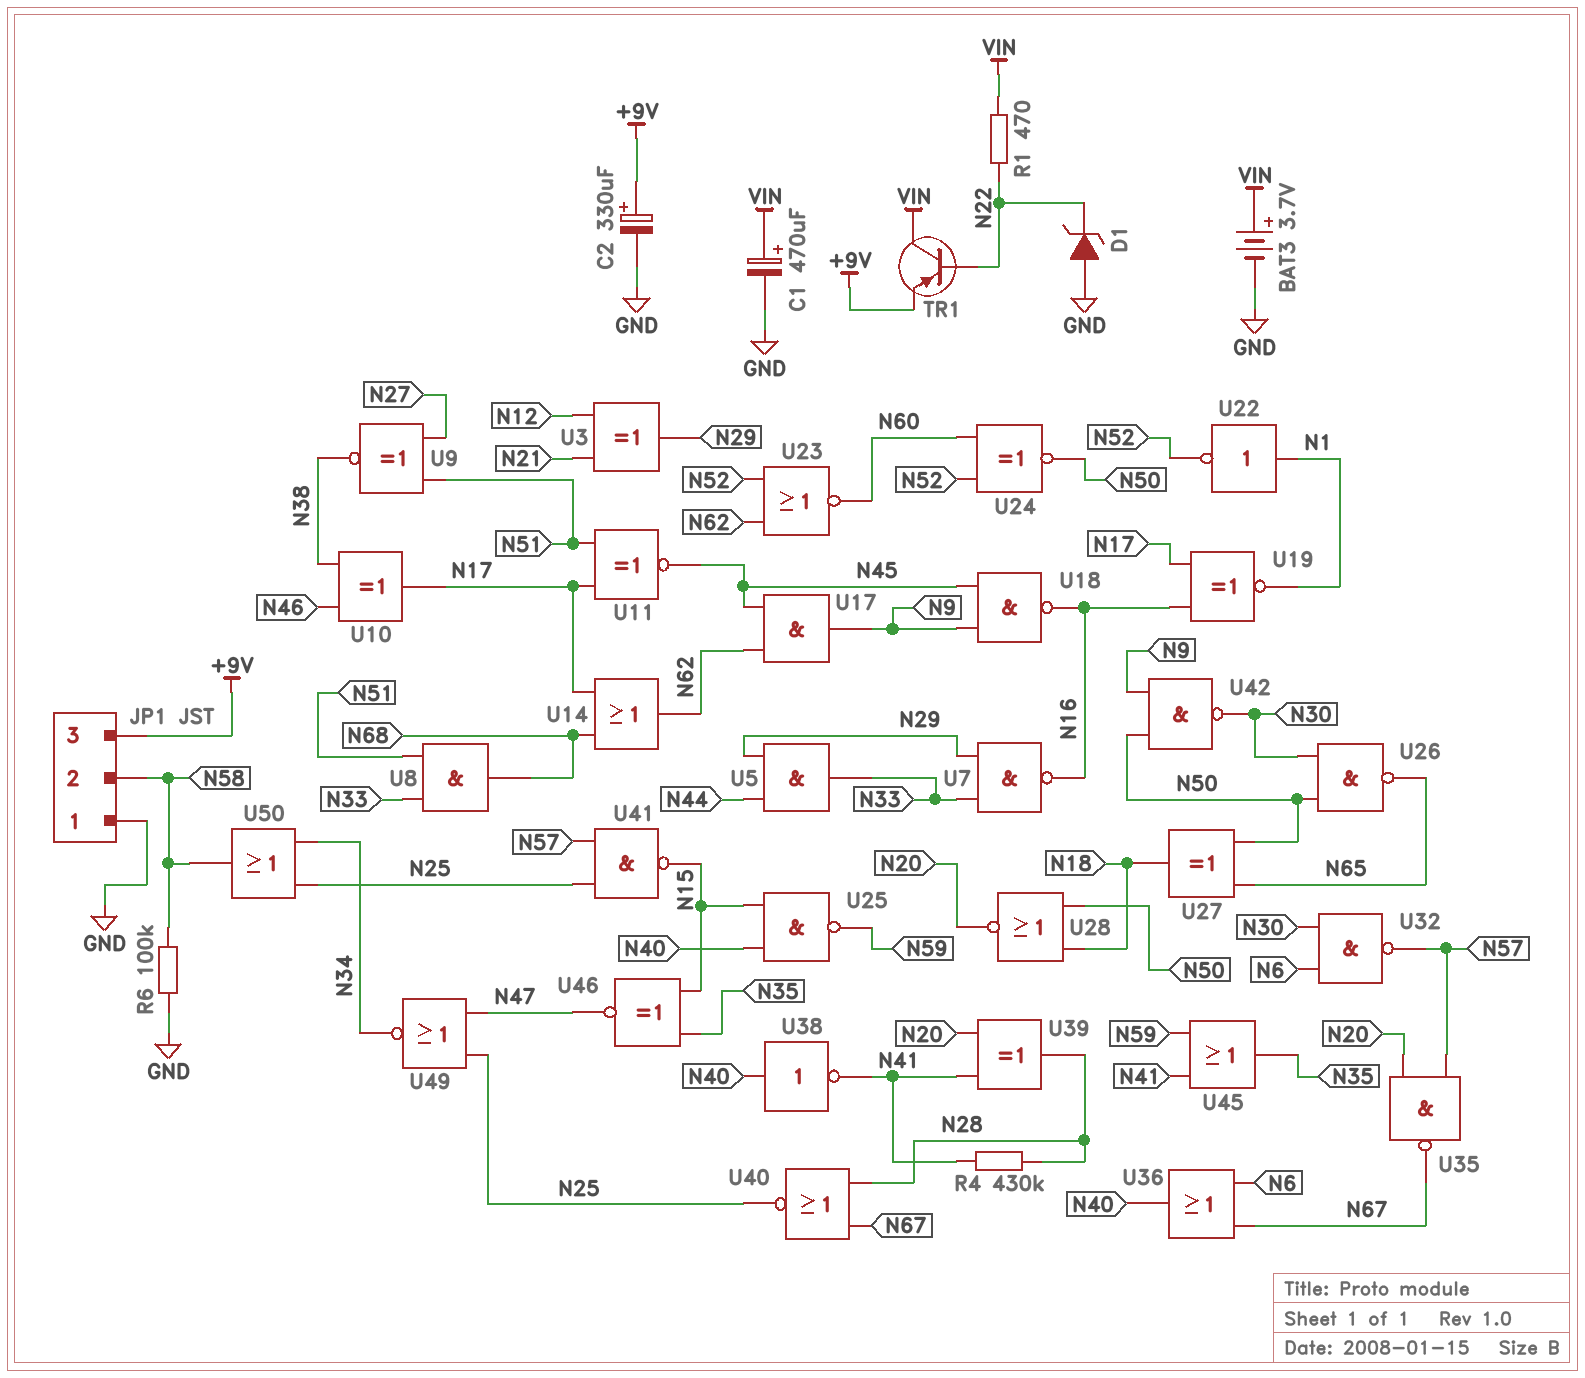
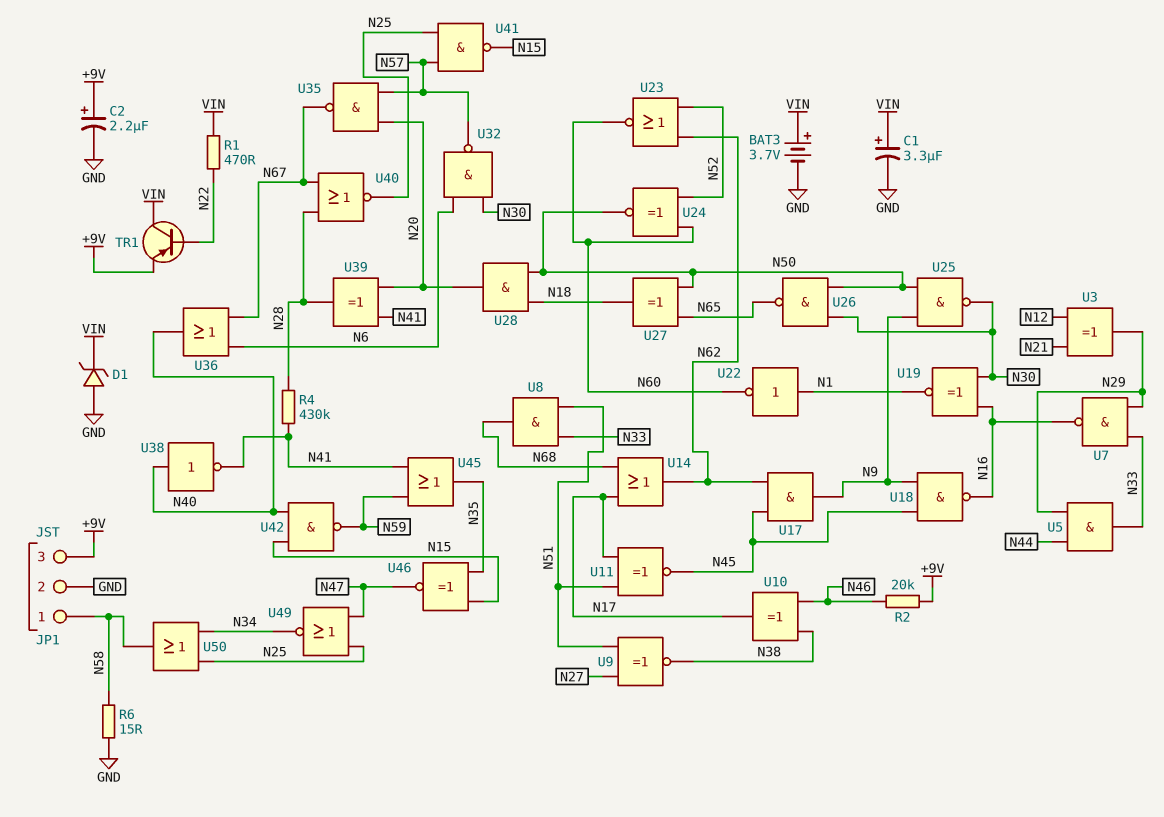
C1: 470uF (plus VIN, minus GND) -> 3.3uF (plus VIN, minus GND)
C2: 330uF (plus +9V, minus GND) -> 2.2uF (plus +9V, minus GND)
D1: zener (A GND, K N22) -> zener (A GND, K VIN)
JP1 pin 1: GND -> N58
JP1 pin 2: N58 -> GND
R2: none -> 20k (+9V, N46)
R6: 100k (GND, N58) -> 15 (GND, N58)
U19: XNOR (in N16, in N17, out N1) -> XNOR (in N16, in N30, out N1)
U22: NOT (in N1, out N52) -> NOT (in N1, out N60)
U25: NAND (in N15, in N40, out N59) -> NAND (in N9, in N50, out N30)
U28: NOR (in N18, in N50, out N20) -> AND (in N18, in N50, out N20)
U42: NAND (in N9, in N50, out N30) -> NAND (in N15, in N40, out N59)

